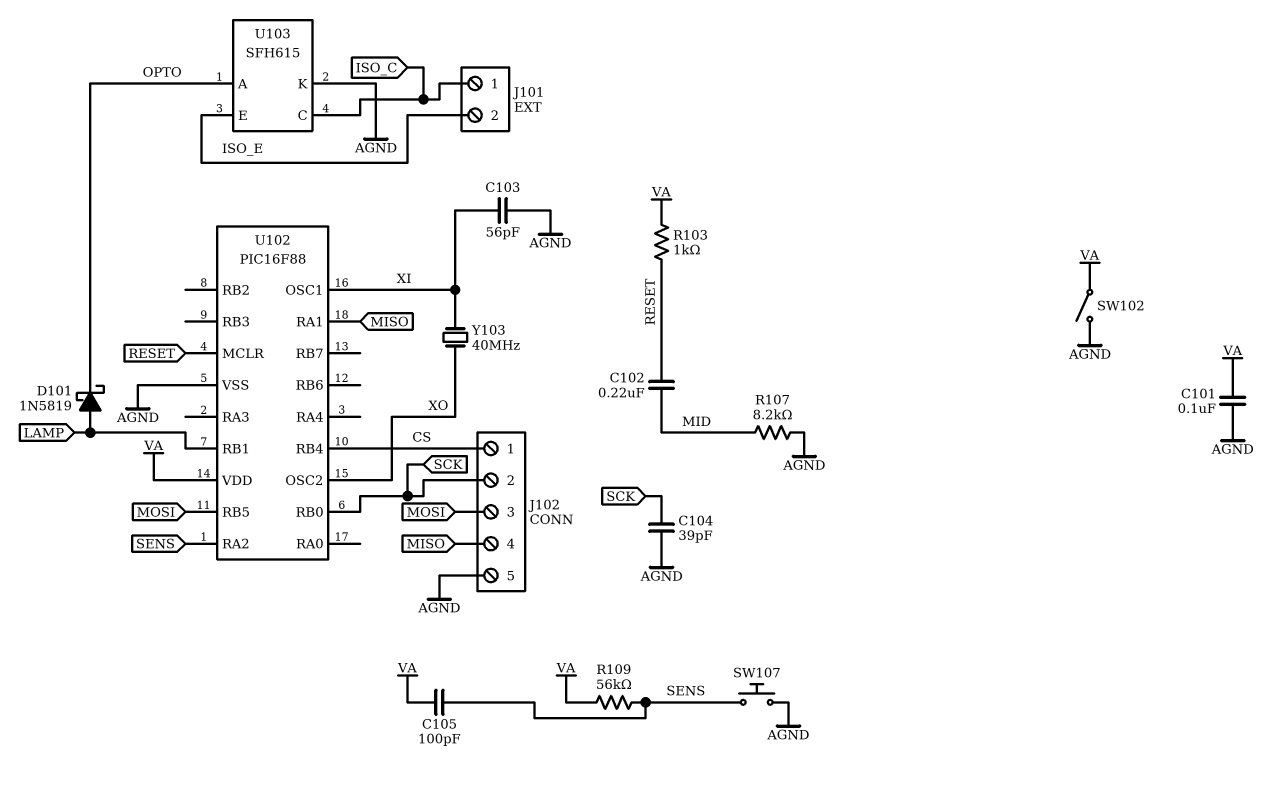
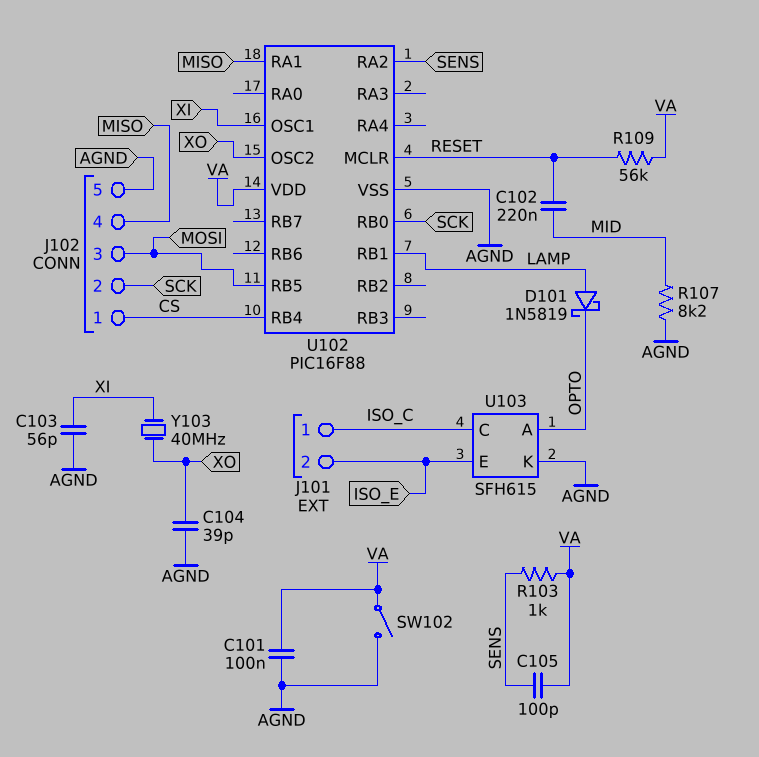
C104: 39pF (AGND, SCK) -> 39pF (AGND, XO)
R103: 1k (RESET, VA) -> 1k (SENS, VA)
R109: 56k (SENS, VA) -> 56k (RESET, VA)
SW107: button (AGND, SENS) -> none

